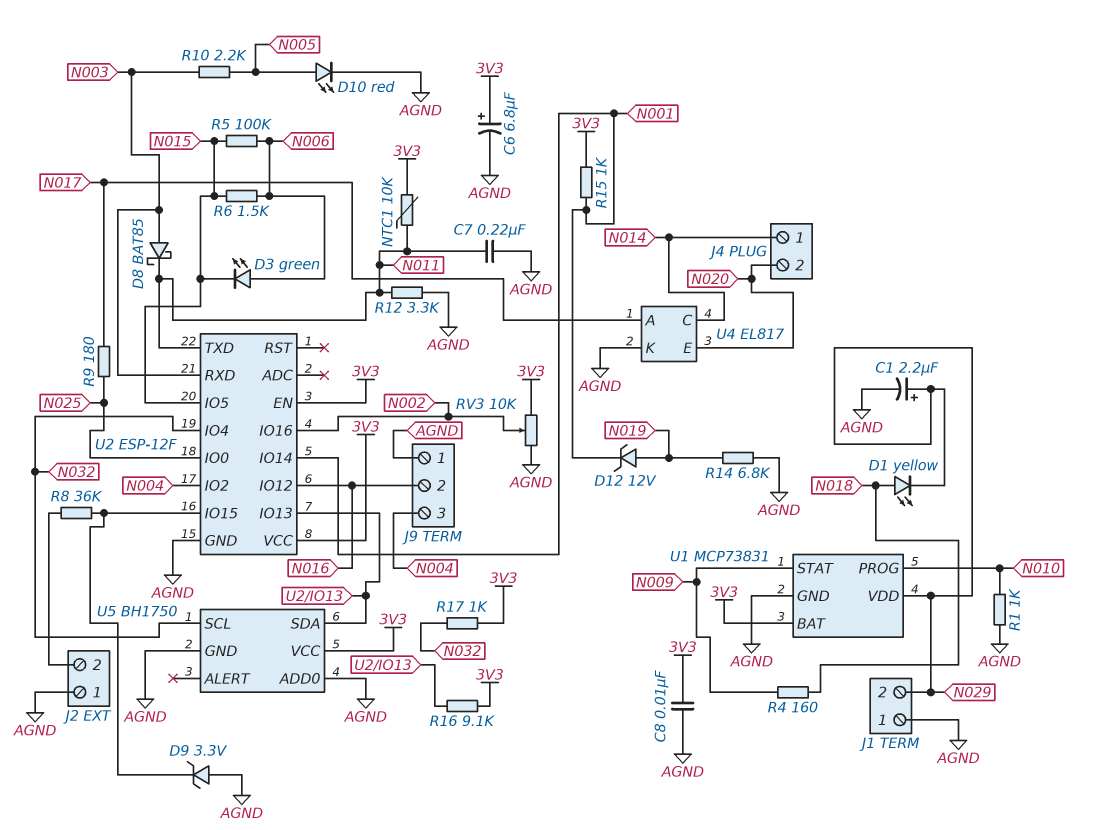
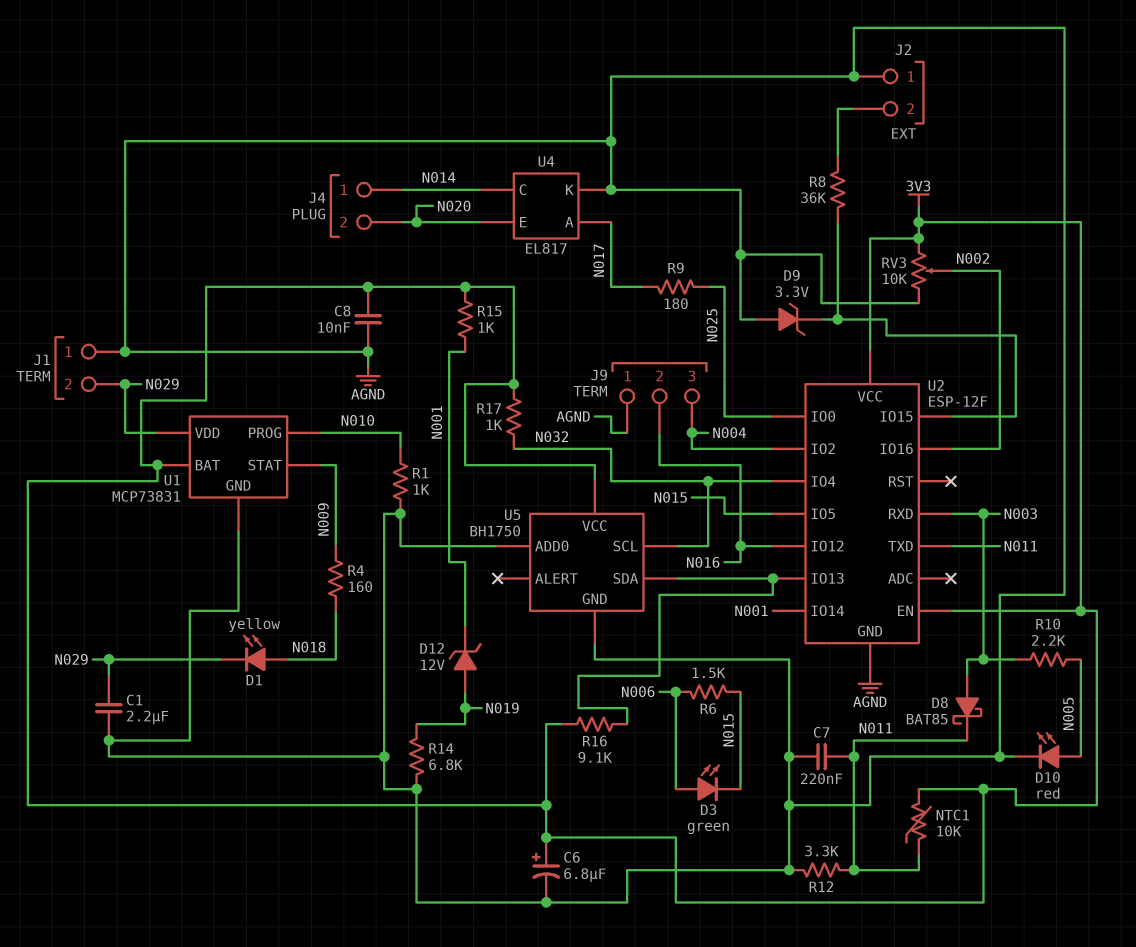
C1: 2.2uF (plus N029, minus AGND) -> 2.2uF (AGND, N029)
R5: 100k (N006, N015) -> none

